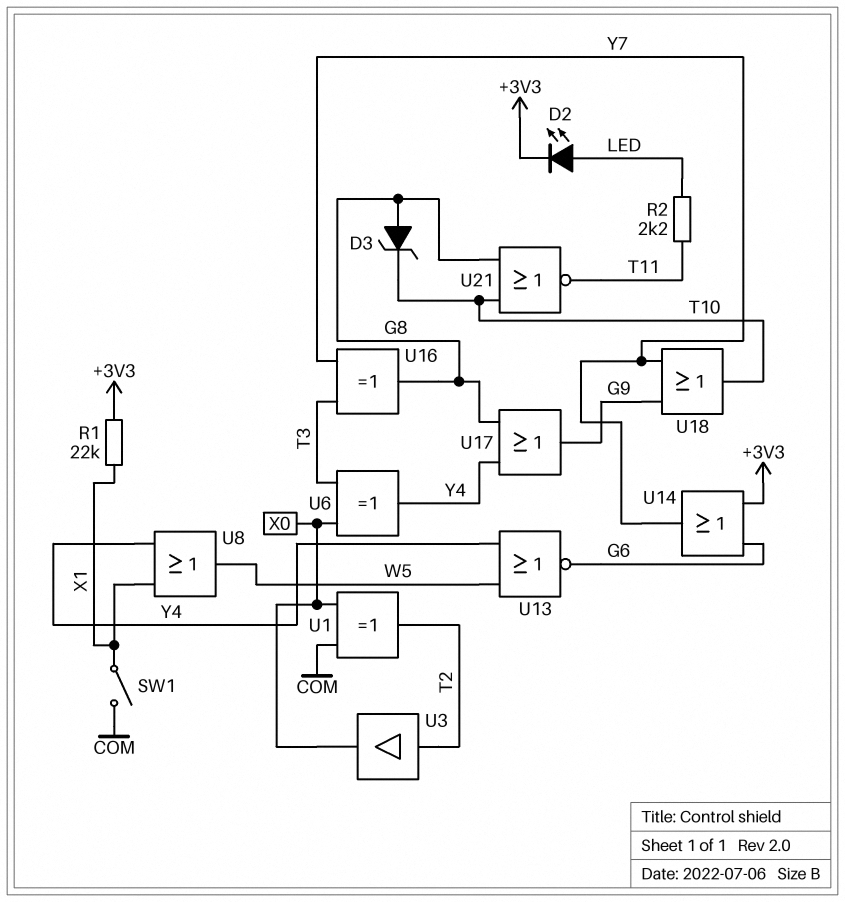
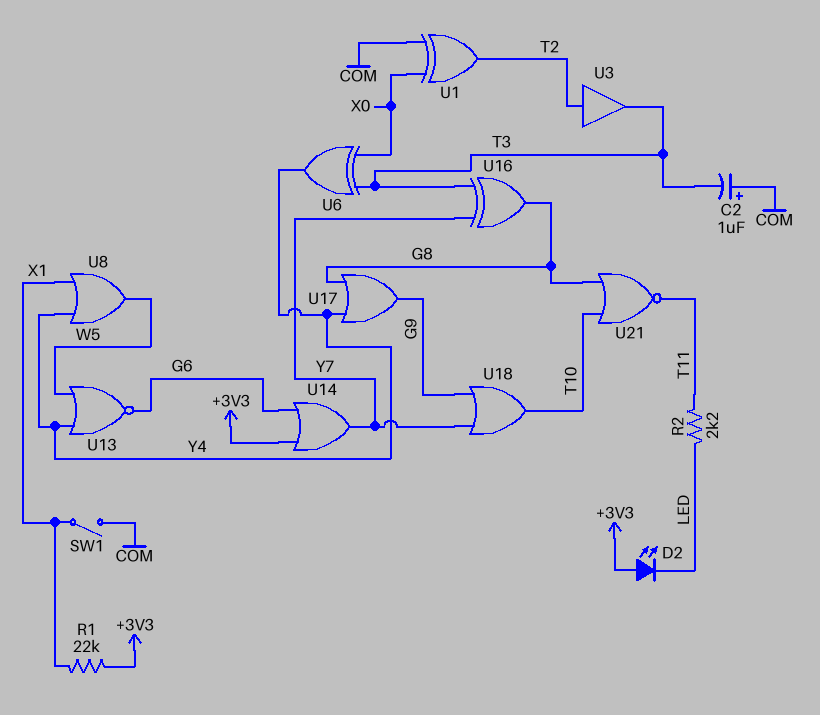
C2: none -> 1uF (plus COM, minus T3)
D2: LED (A LED, K +3V3) -> LED (A +3V3, K LED)
D3: zener (A G8, K T10) -> none
U3: buffer (in T2, out X0) -> buffer (in T2, out T3)

